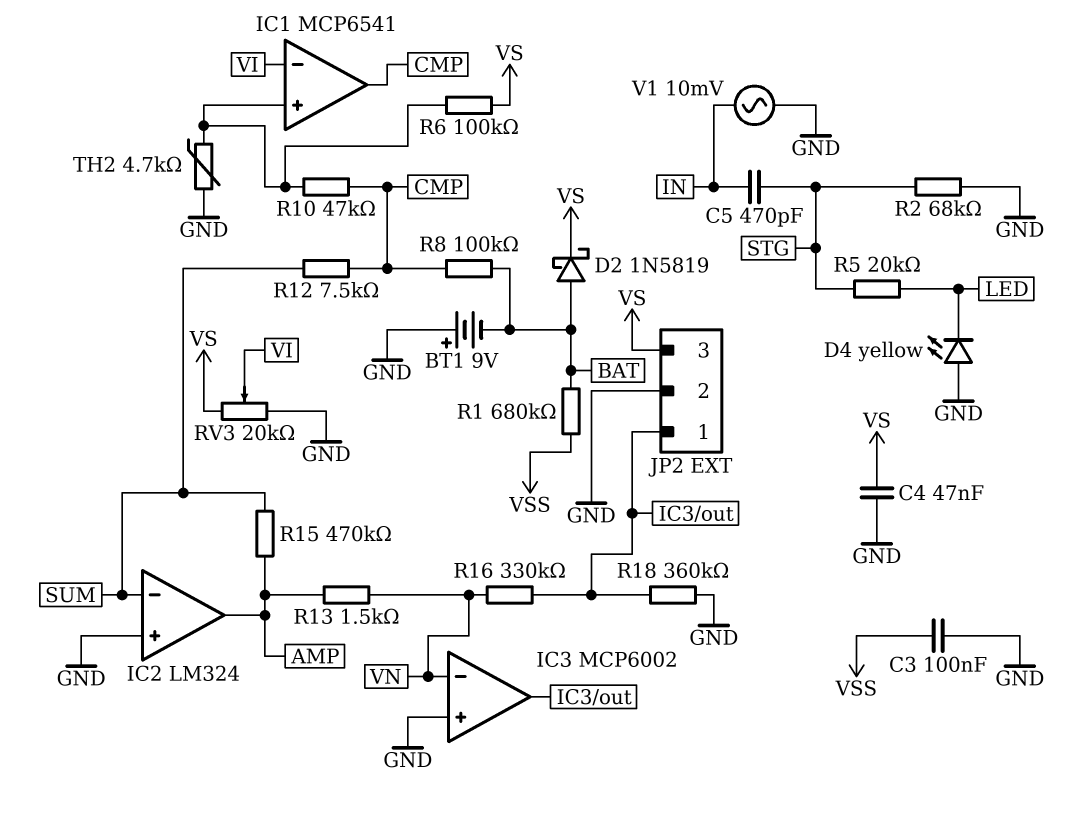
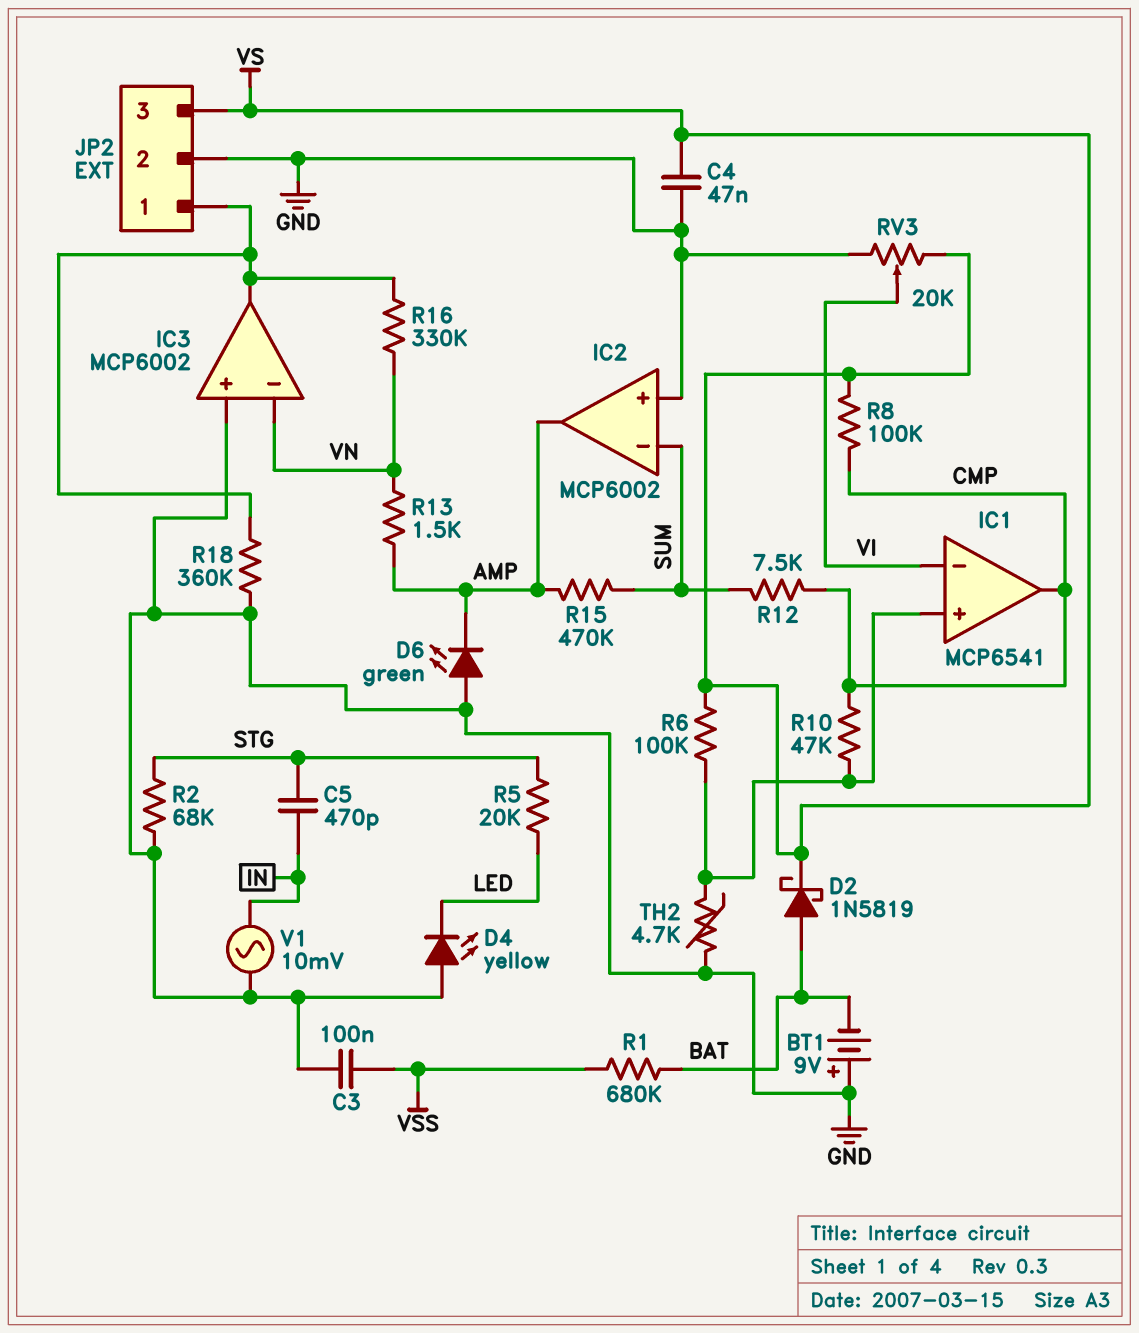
D6: none -> LED green (A GND, K AMP)
IC2: LM324 -> MCP6002
R8: 100k (BAT, CMP) -> 100k (CMP, VS)

